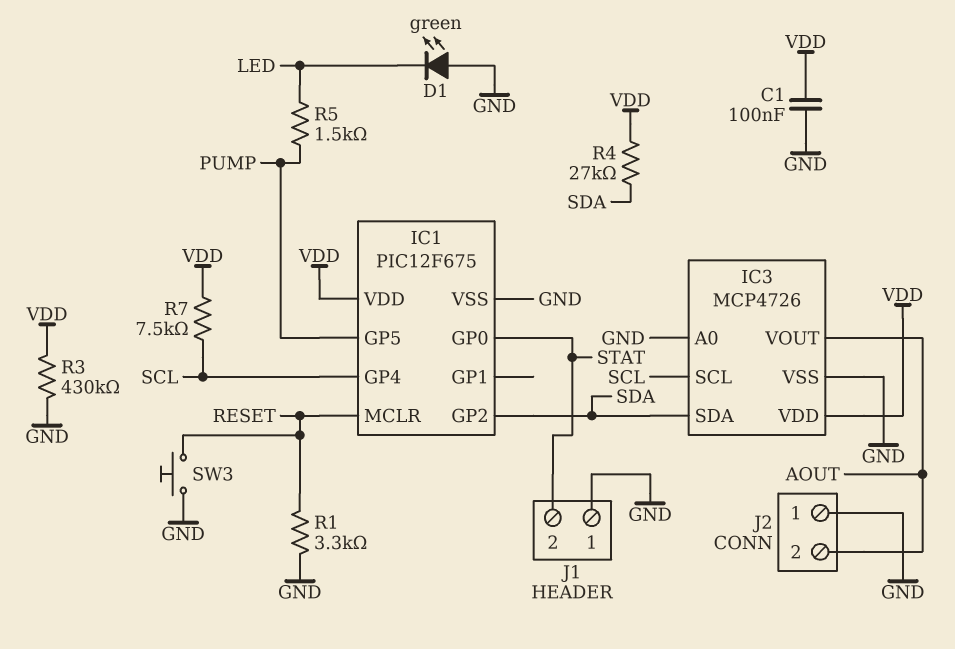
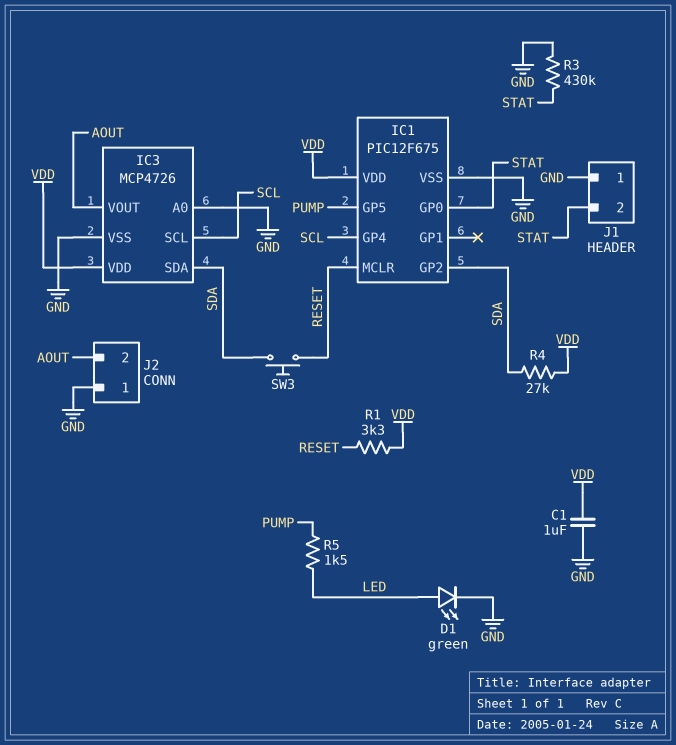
C1: 100nF (GND, VDD) -> 1uF (GND, VDD)
D1: LED green (A GND, K LED) -> LED green (A LED, K GND)
R1: 3.3k (GND, RESET) -> 3.3k (RESET, VDD)
R3: 430k (GND, VDD) -> 430k (GND, STAT)
R7: 7.5k (SCL, VDD) -> none
SW3: button (GND, RESET) -> button (RESET, SDA)

